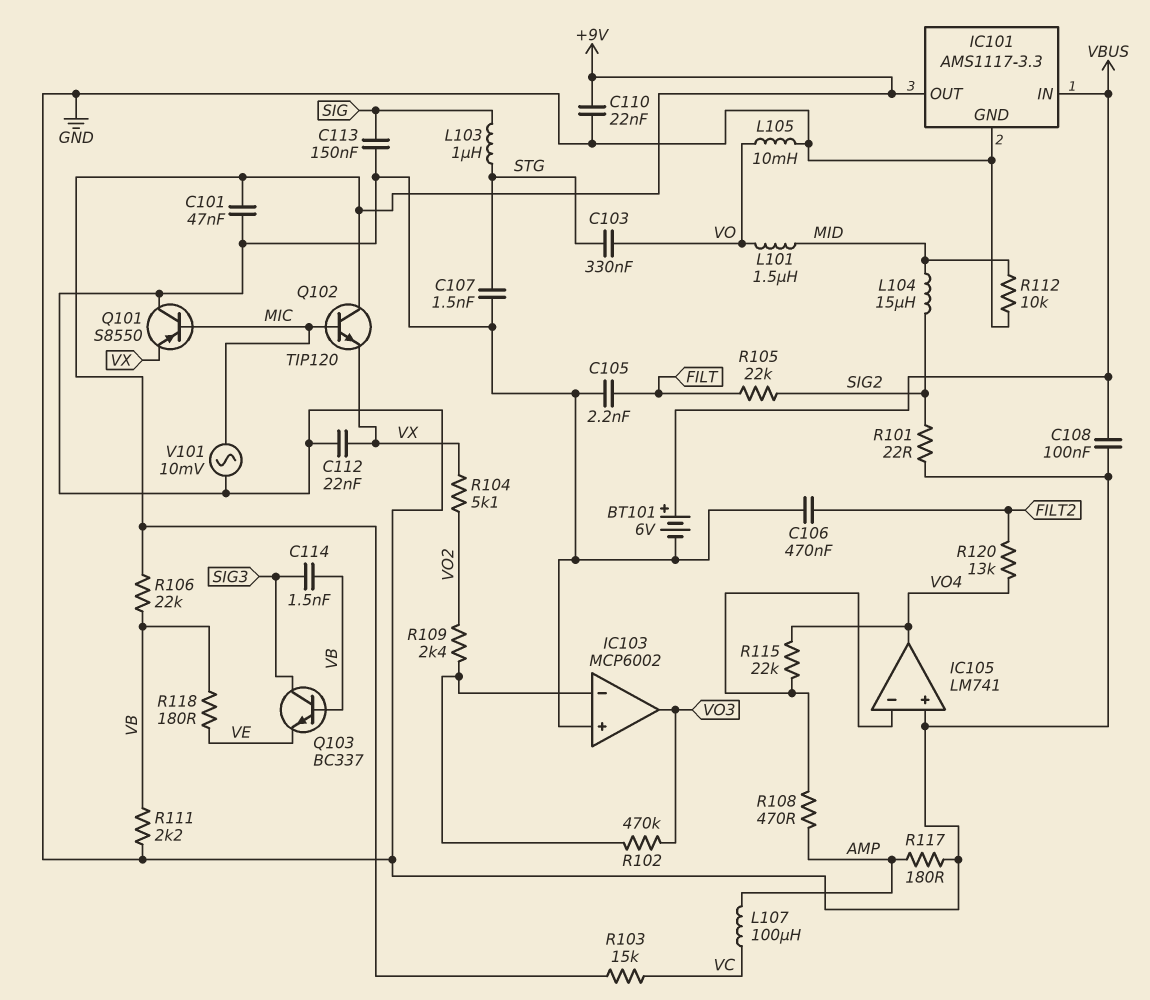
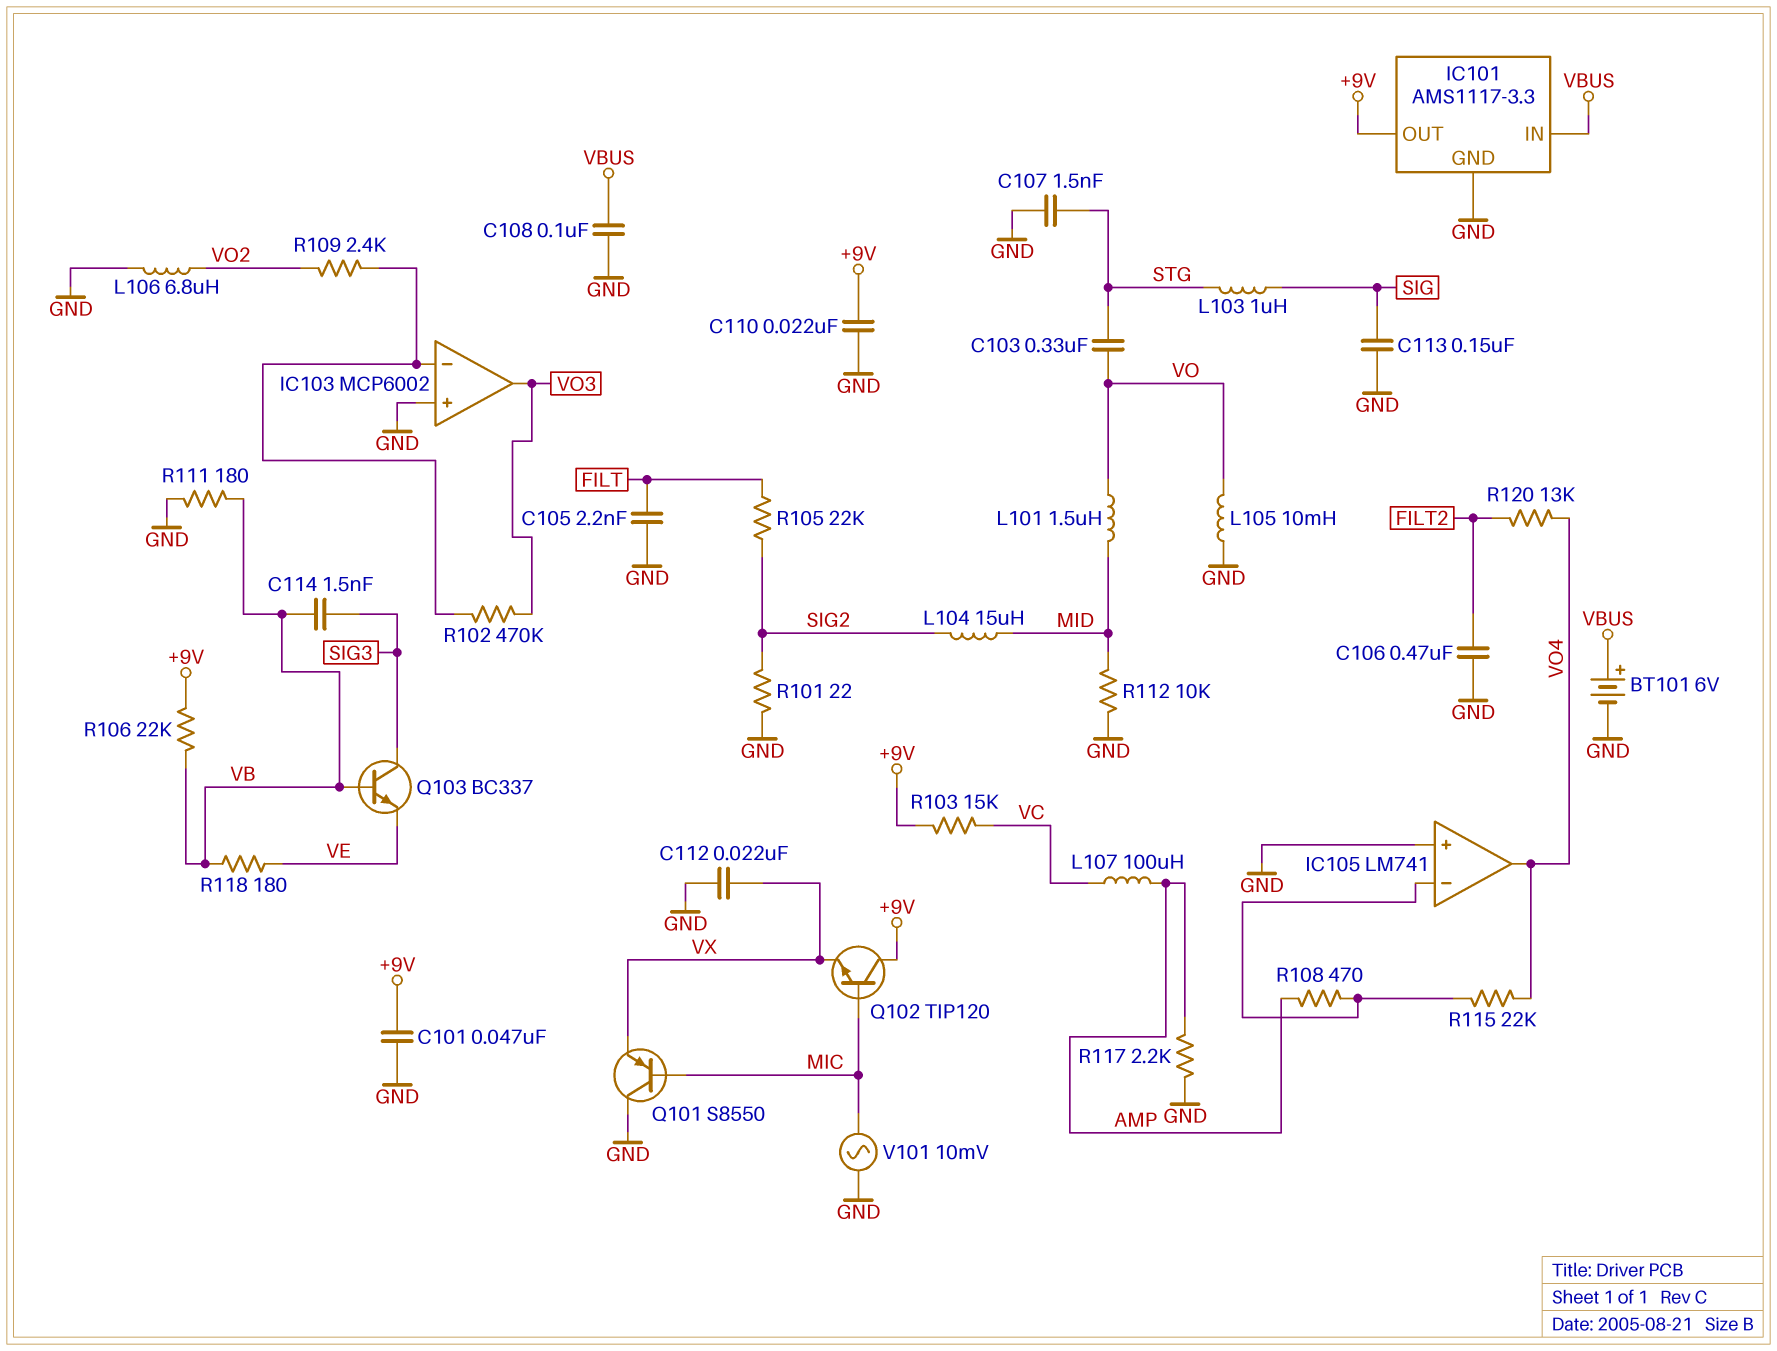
L106: none -> 6.8uH (GND, VO2)
R104: 5.1k (VO2, VX) -> none
R111: 2.2k (GND, VB) -> 180 (GND, VB)
R117: 180 (AMP, GND) -> 2.2k (AMP, GND)

